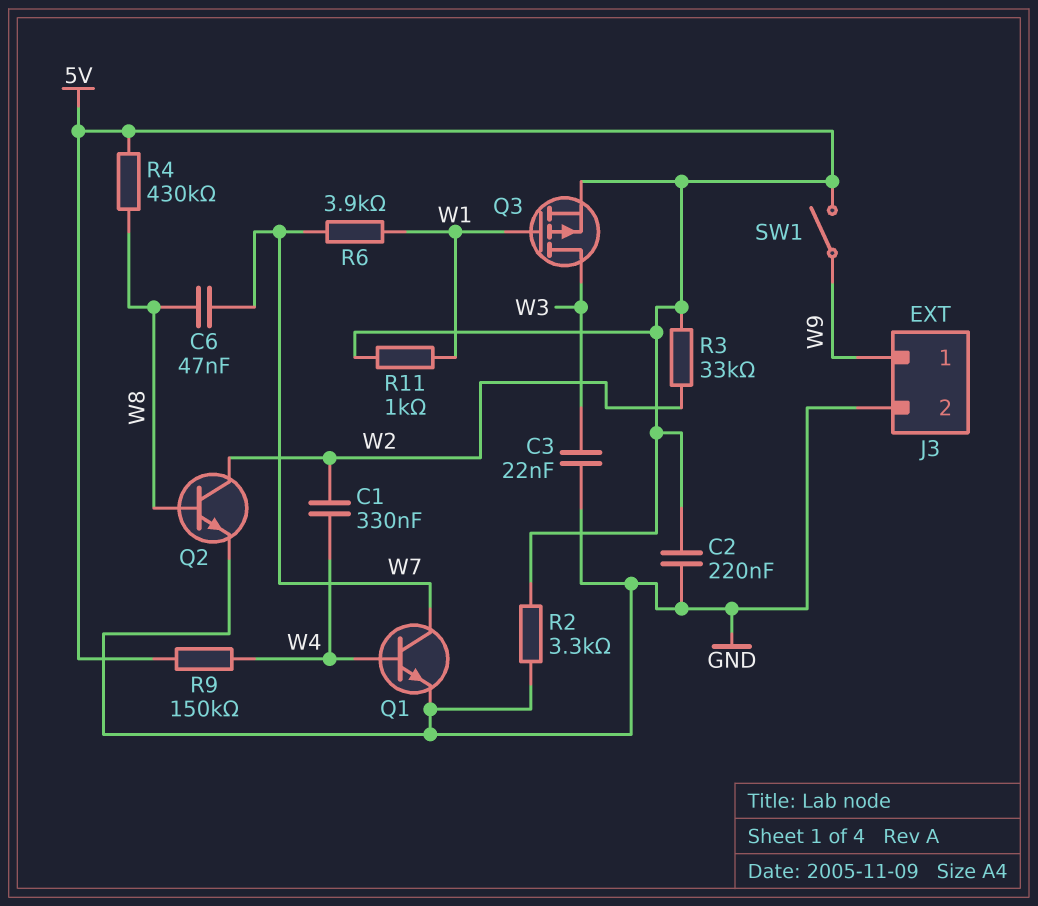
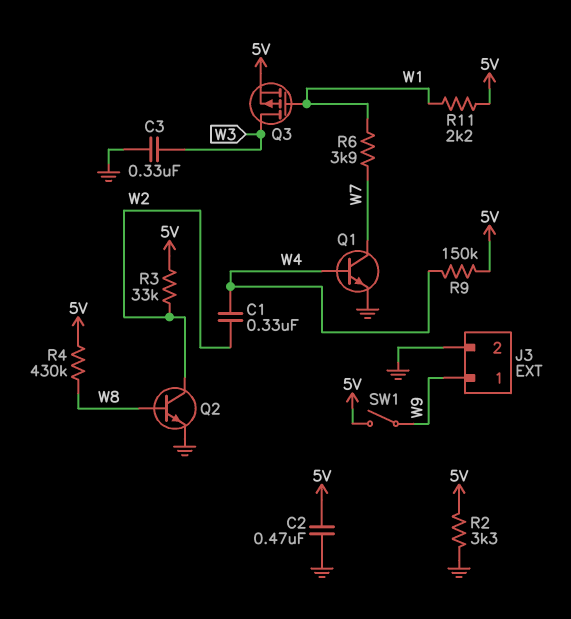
C2: 220nF (5V, GND) -> 470nF (5V, GND)
C3: 22nF (GND, W3) -> 330nF (GND, W3)
C6: 47nF (W7, W8) -> none
R11: 1k (5V, W1) -> 2.2k (5V, W1)

